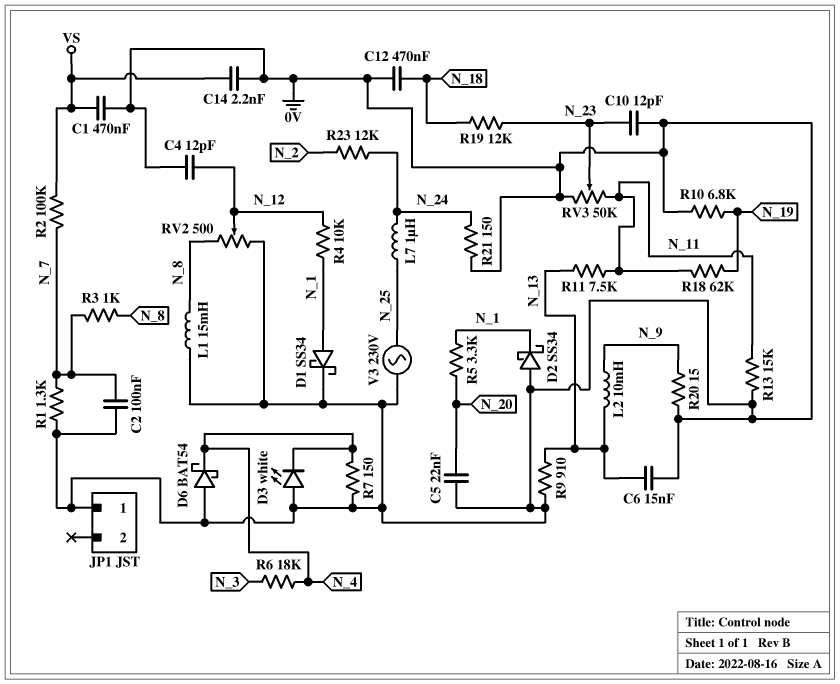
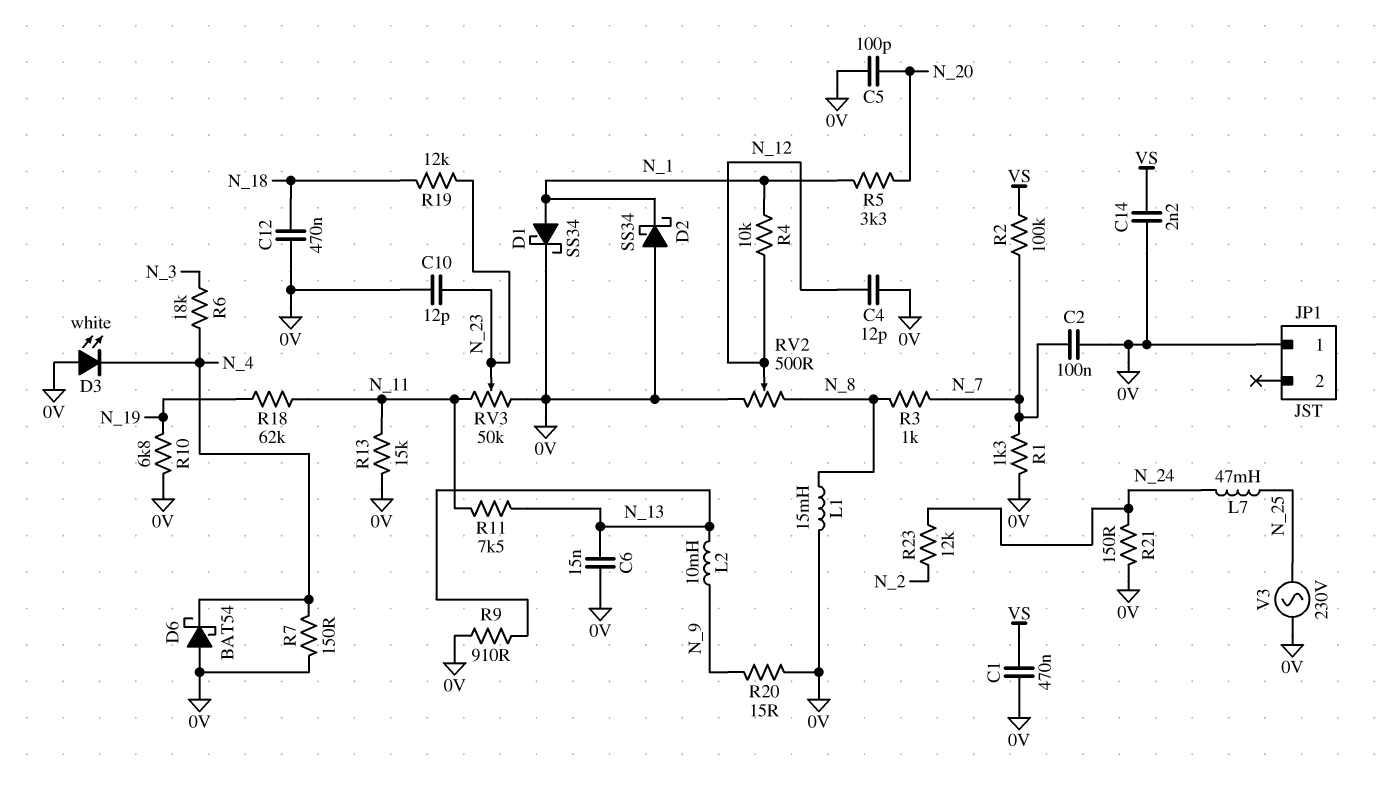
C5: 22nF (0V, N_20) -> 100pF (0V, N_20)
L7: 1uH (N_24, N_25) -> 47mH (N_24, N_25)

